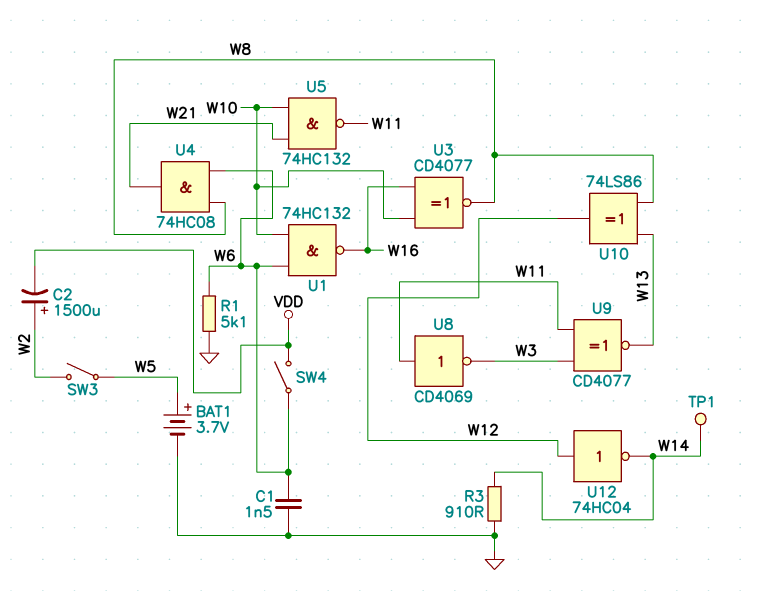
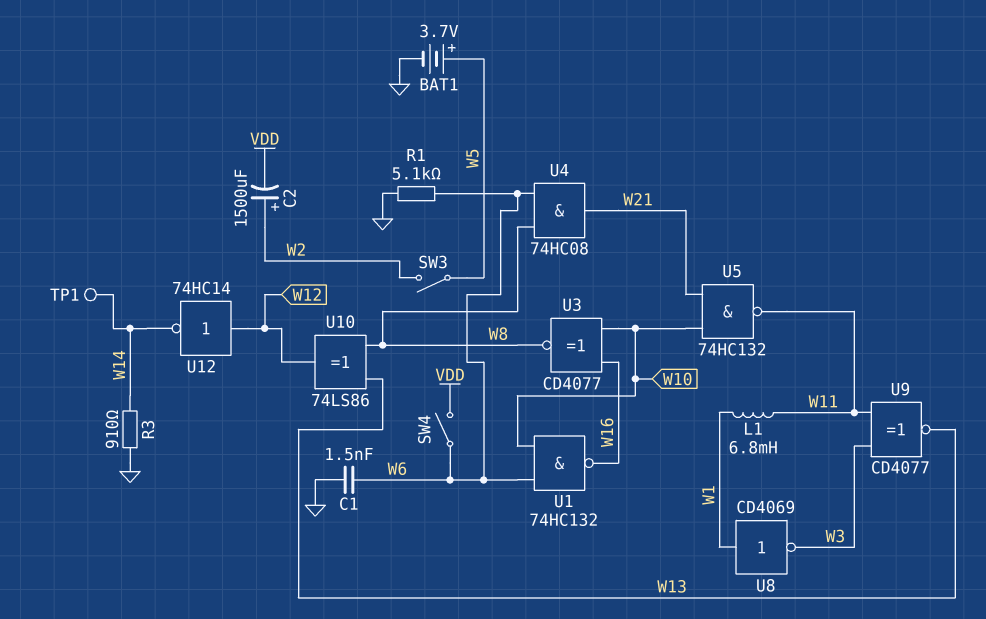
L1: none -> 6.8mH (W1, W11)
U8: NOT CD4069 (in W11, out W3) -> NOT CD4069 (in W1, out W3)
U12: NOT 74HC04 (in W12, out W14) -> NOT 74HC14 (in W12, out W14)

